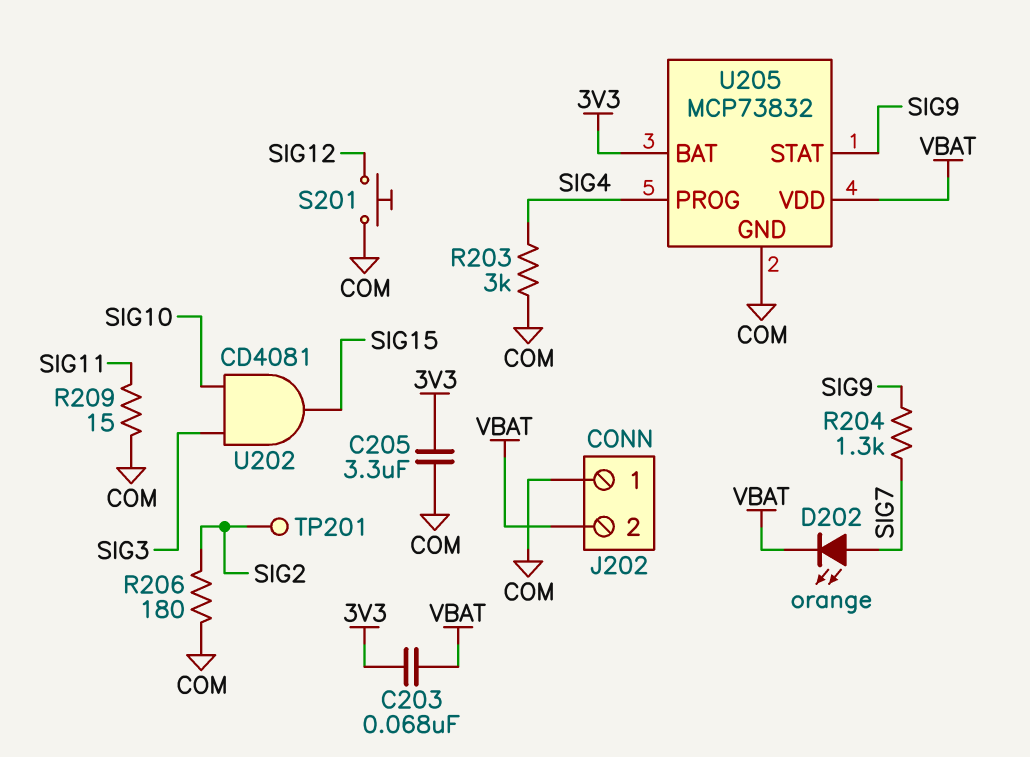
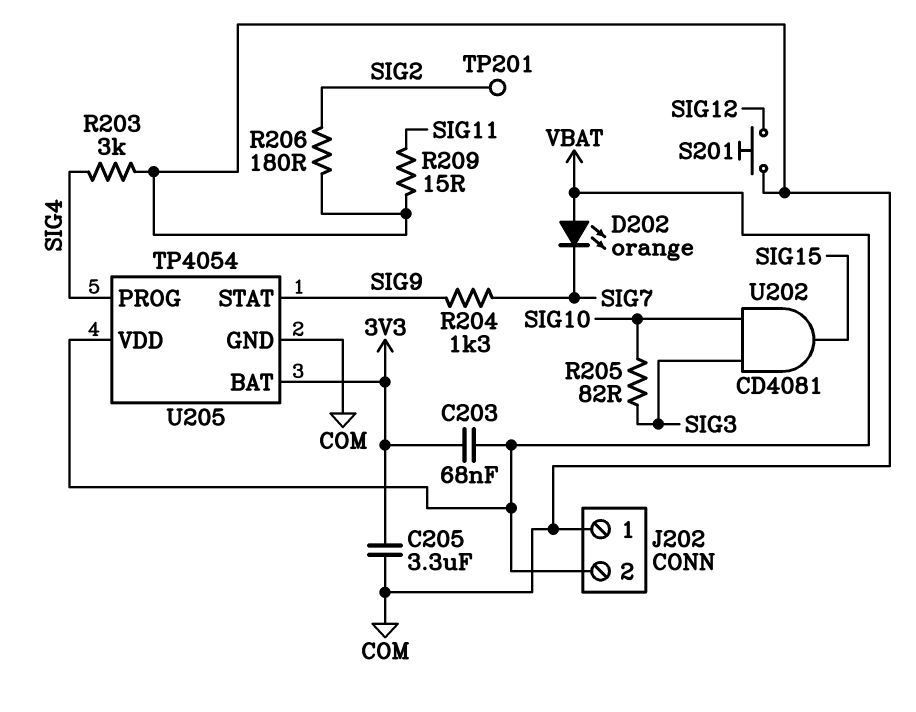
D202: LED orange (A SIG7, K VBAT) -> LED orange (A VBAT, K SIG7)
R205: none -> 82 (SIG3, SIG10)
U205: MCP73832 -> TP4054

